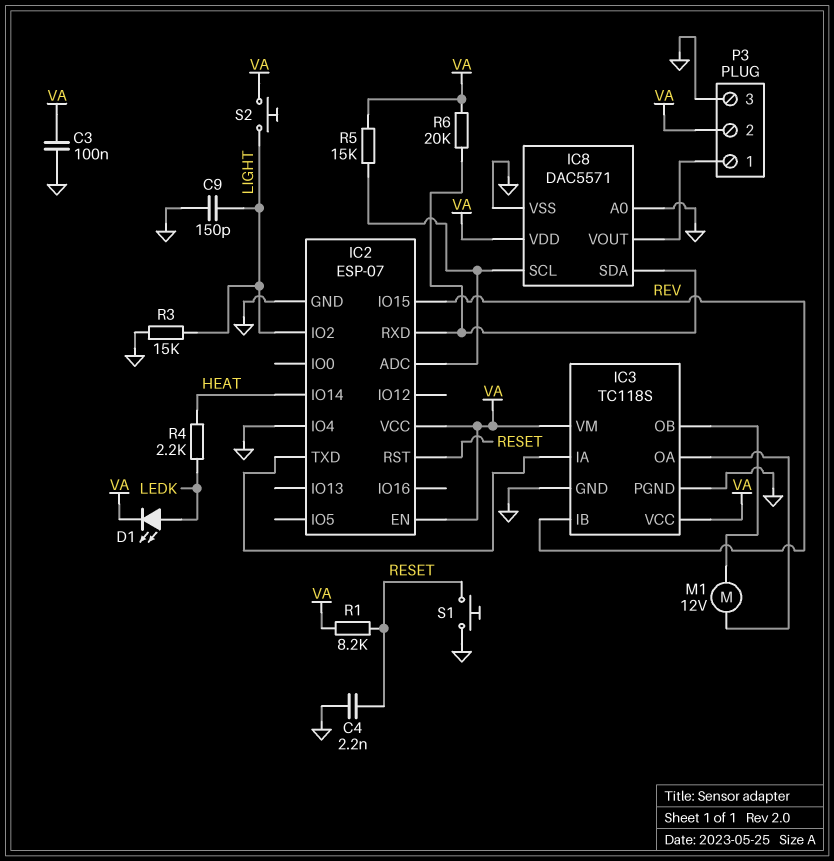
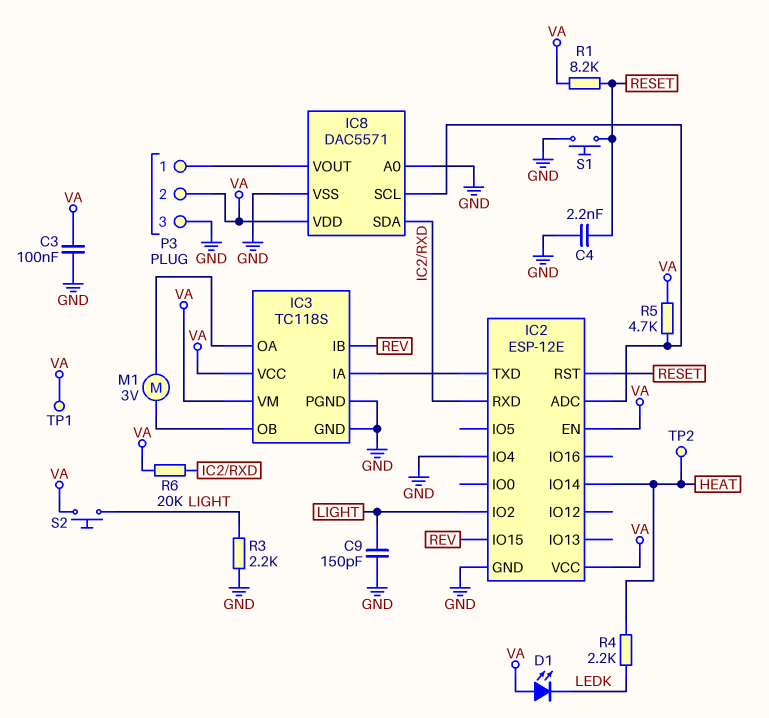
D1: LED (A LEDK, K VA) -> LED (A VA, K LEDK)
IC2: ESP-07 -> ESP-12E
M1: motor 12V (IC3/OA, IC3/OB) -> motor 3V (IC3/OA, IC3/OB)
R3: 15k (GND, LIGHT) -> 2.2k (GND, LIGHT)
R5: 15k (IC2/ADC, VA) -> 4.7k (IC2/ADC, VA)
TP1: none -> test point (VA)
TP2: none -> test point (HEAT)

